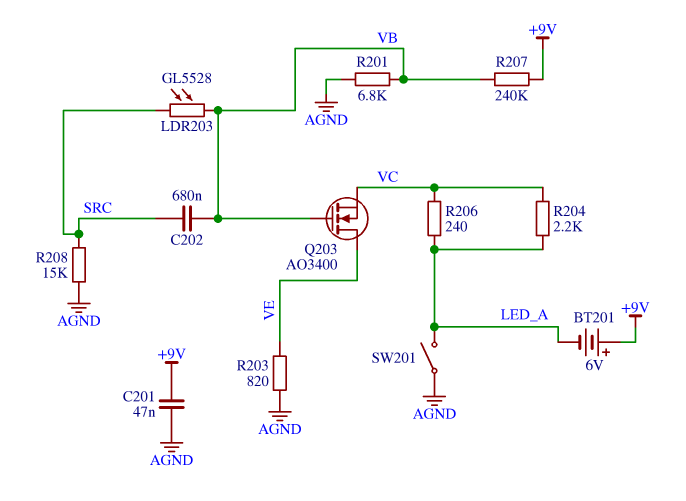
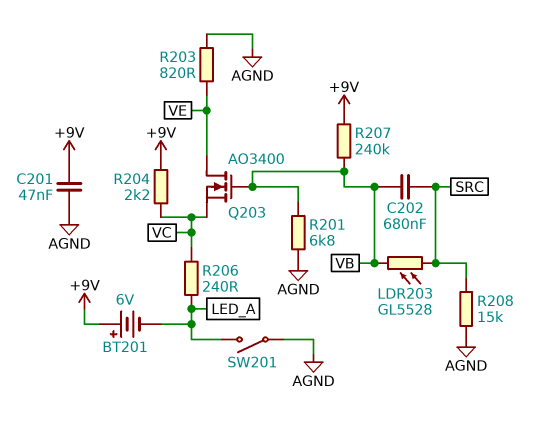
R204: 2.2k (LED_A, VC) -> 2.2k (+9V, VC)

